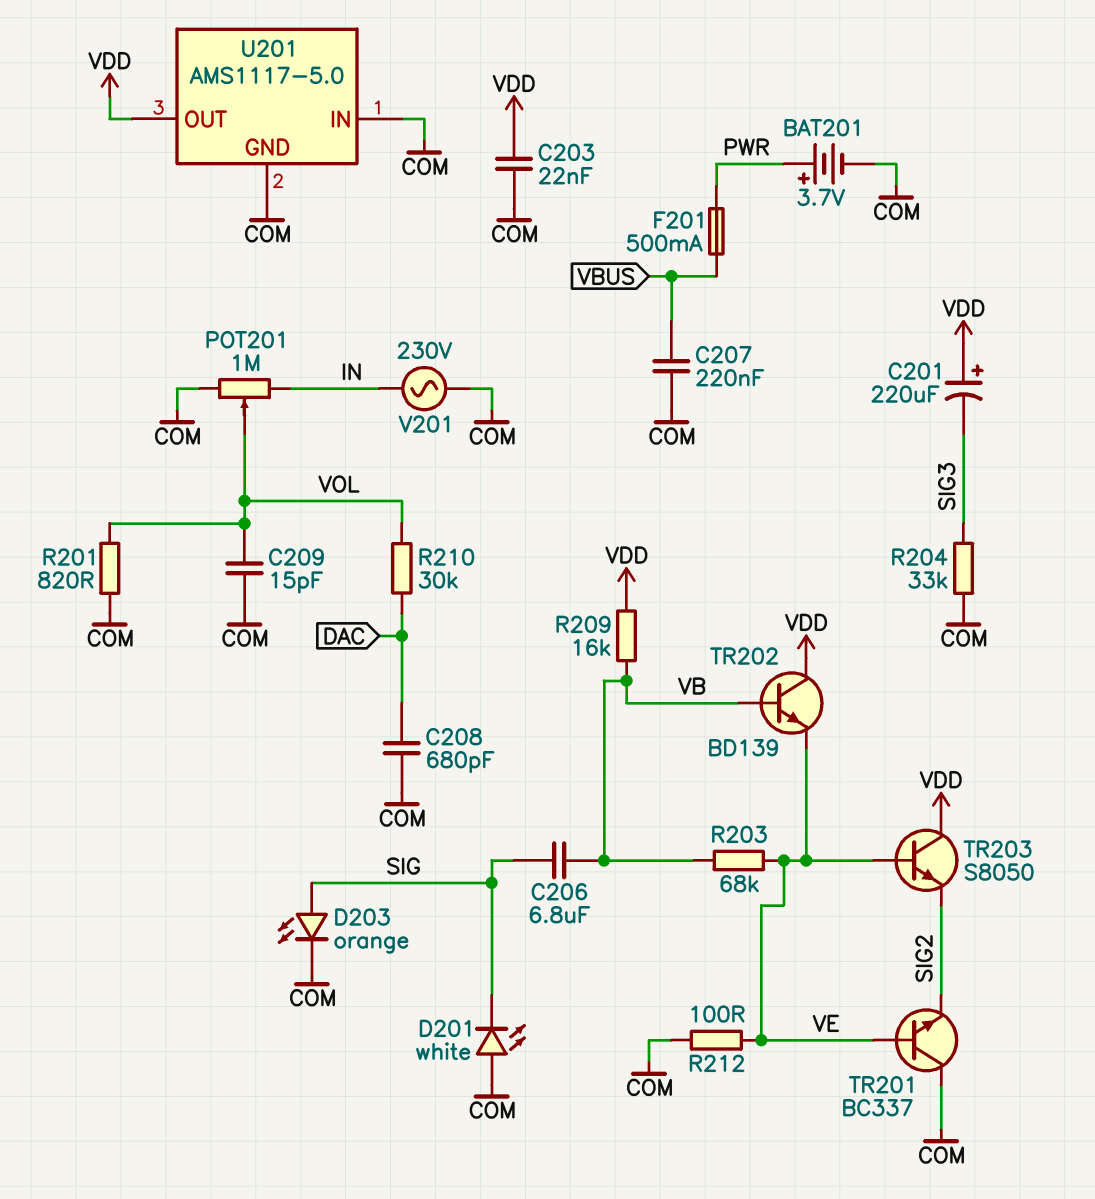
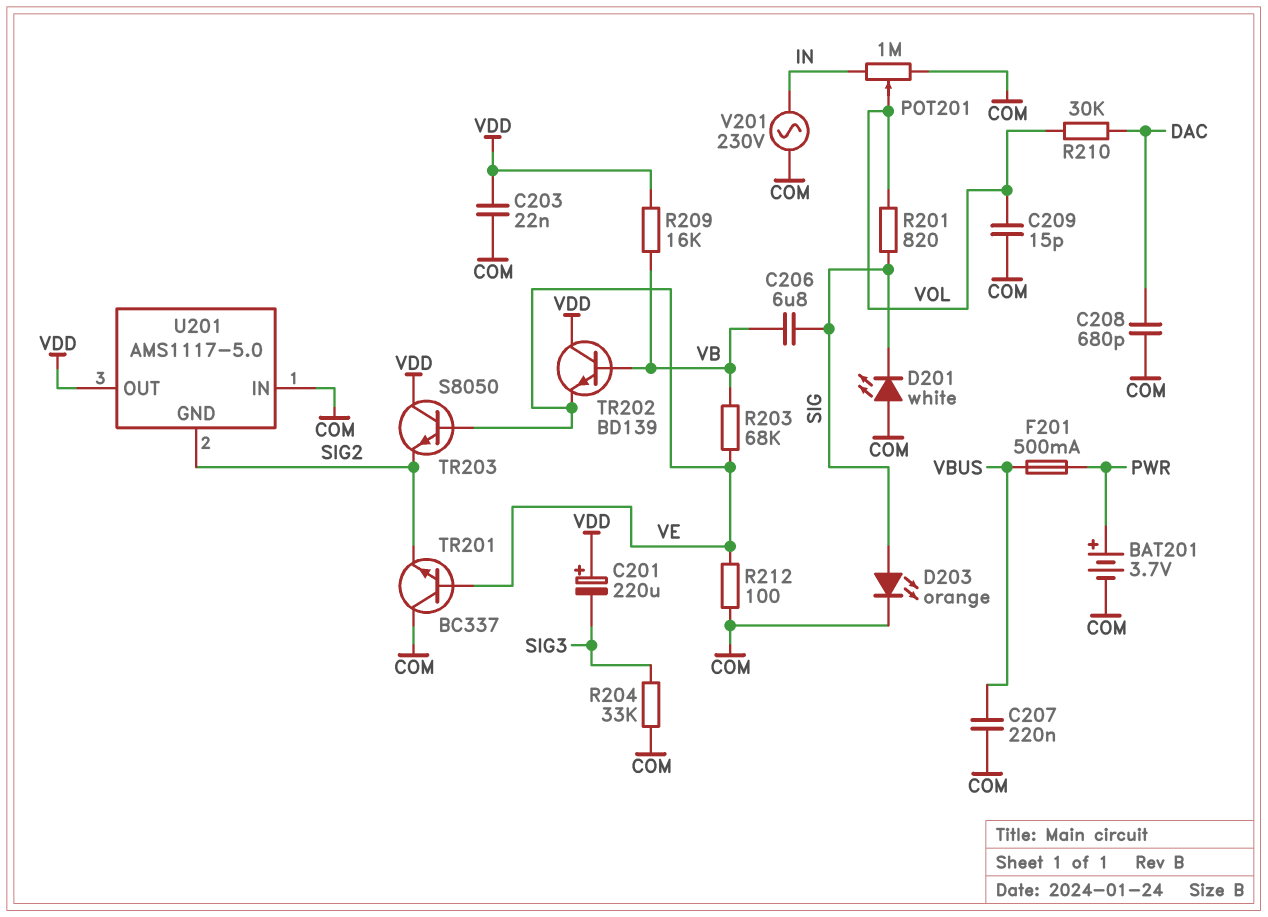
R201: 820 (COM, VOL) -> 820 (SIG, VOL)
U201 pin GND: COM -> SIG2

